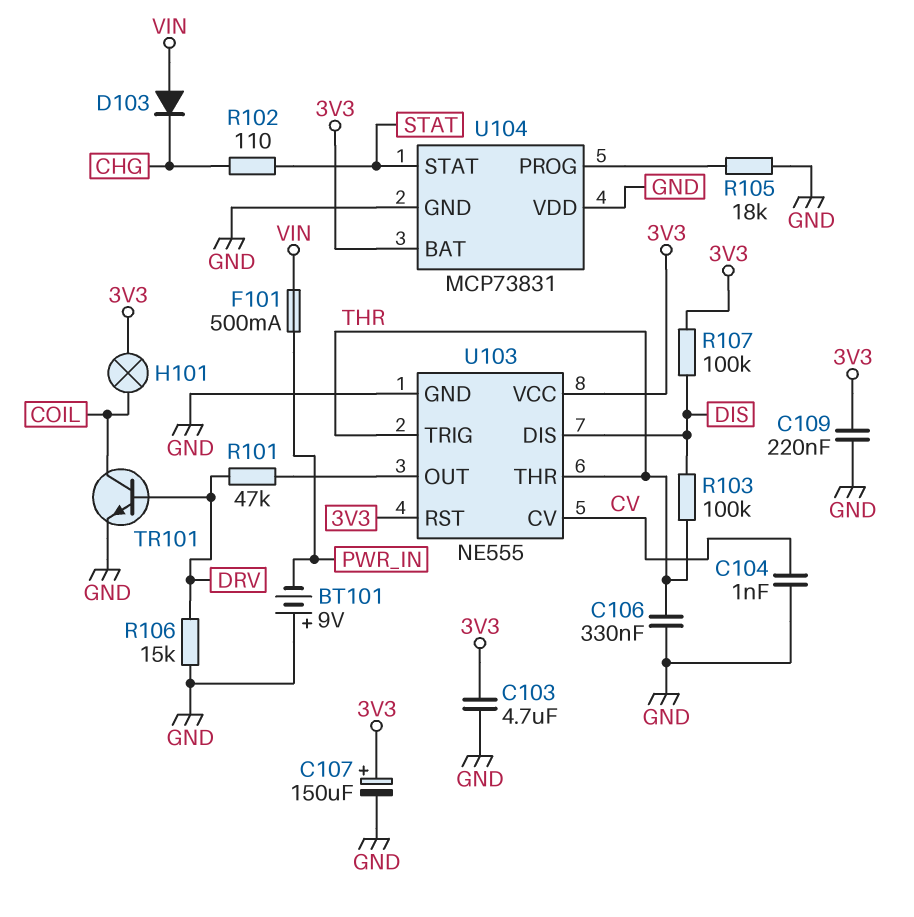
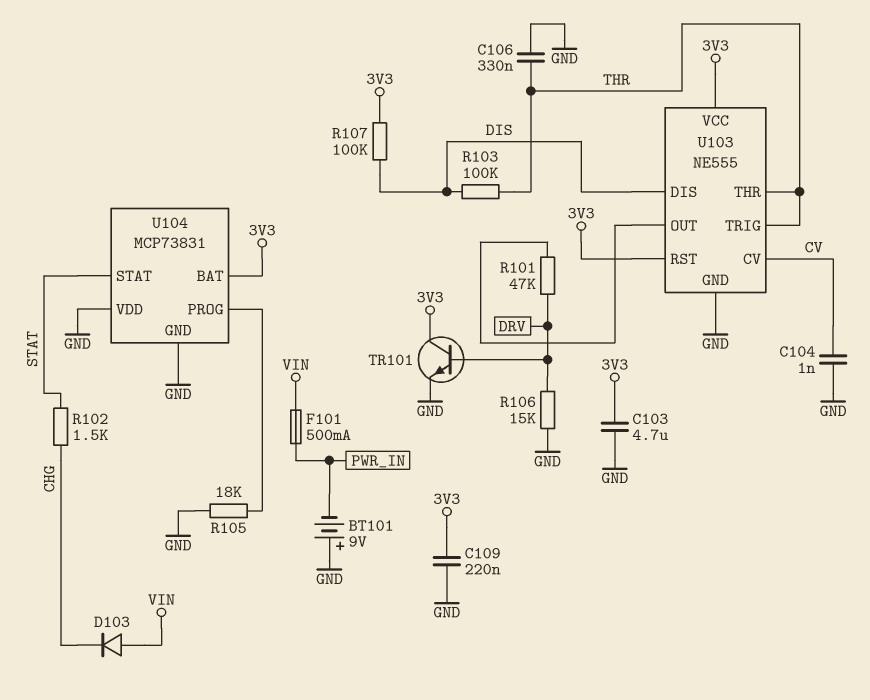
C107: 150uF (plus 3V3, minus GND) -> none
H101: lamp (3V3, COIL) -> none
R102: 110 (CHG, STAT) -> 1.5k (CHG, STAT)
TR101: NPN (B DRV, C COIL, E GND) -> NPN (B DRV, C 3V3, E GND)

